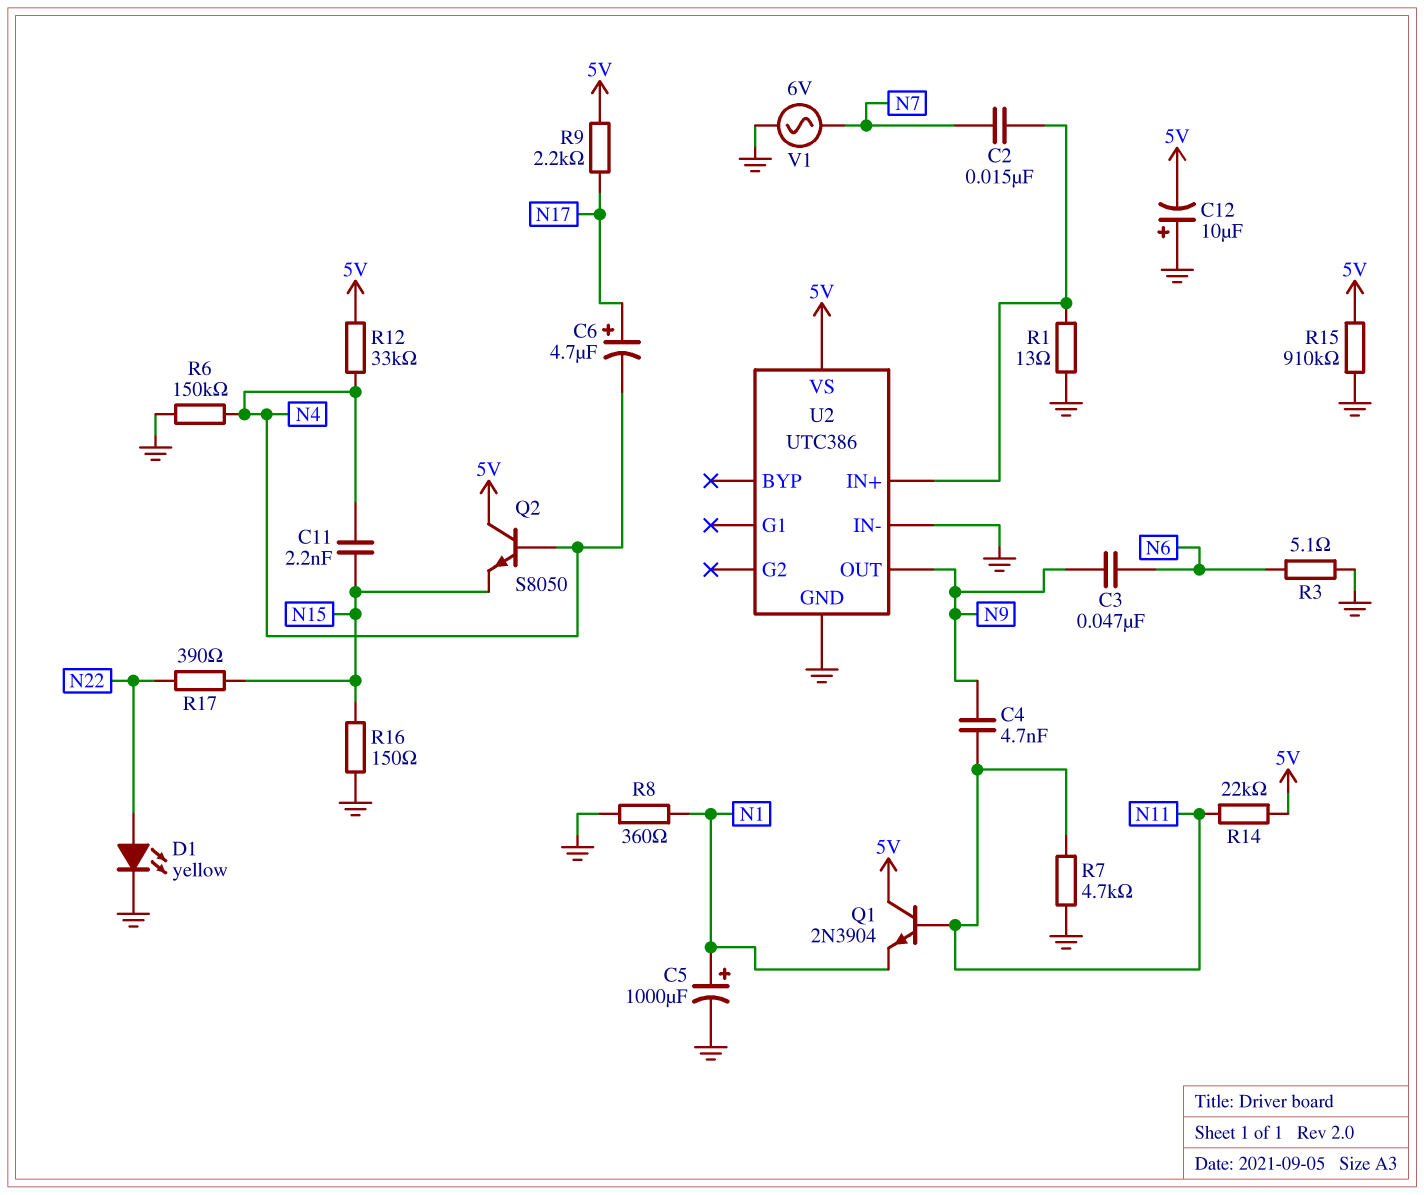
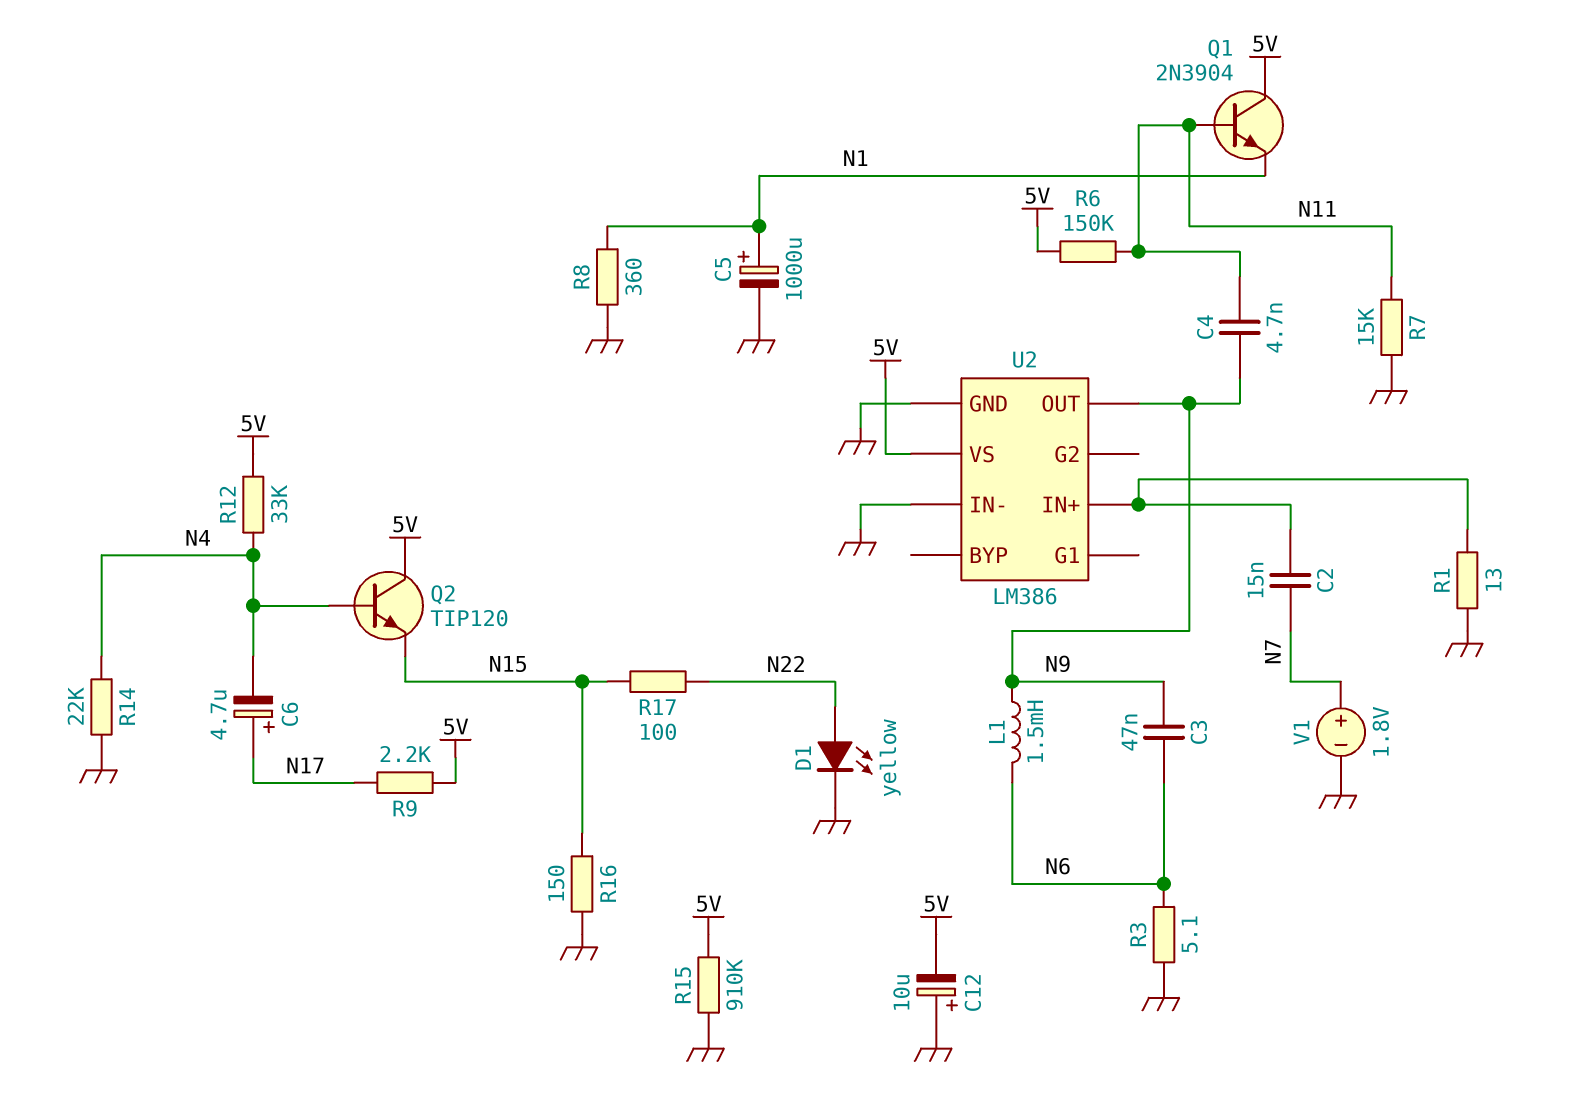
C11: 2.2nF (N4, N15) -> none
L1: none -> 1.5mH (N6, N9)
Q2: NPN S8050 (B N4, C 5V, E N15) -> NPN TIP120 (B N4, C 5V, E N15)
R6: 150k (GND, N4) -> 150k (5V, N11)
R7: 4.7k (GND, N11) -> 15k (GND, N11)
R14: 22k (5V, N11) -> 22k (GND, N4)
R17: 390 (N15, N22) -> 100 (N15, N22)
U2: UTC386 -> LM386
V1: AC 6V (GND, N7) -> 1.8V (plus N7, minus GND)

